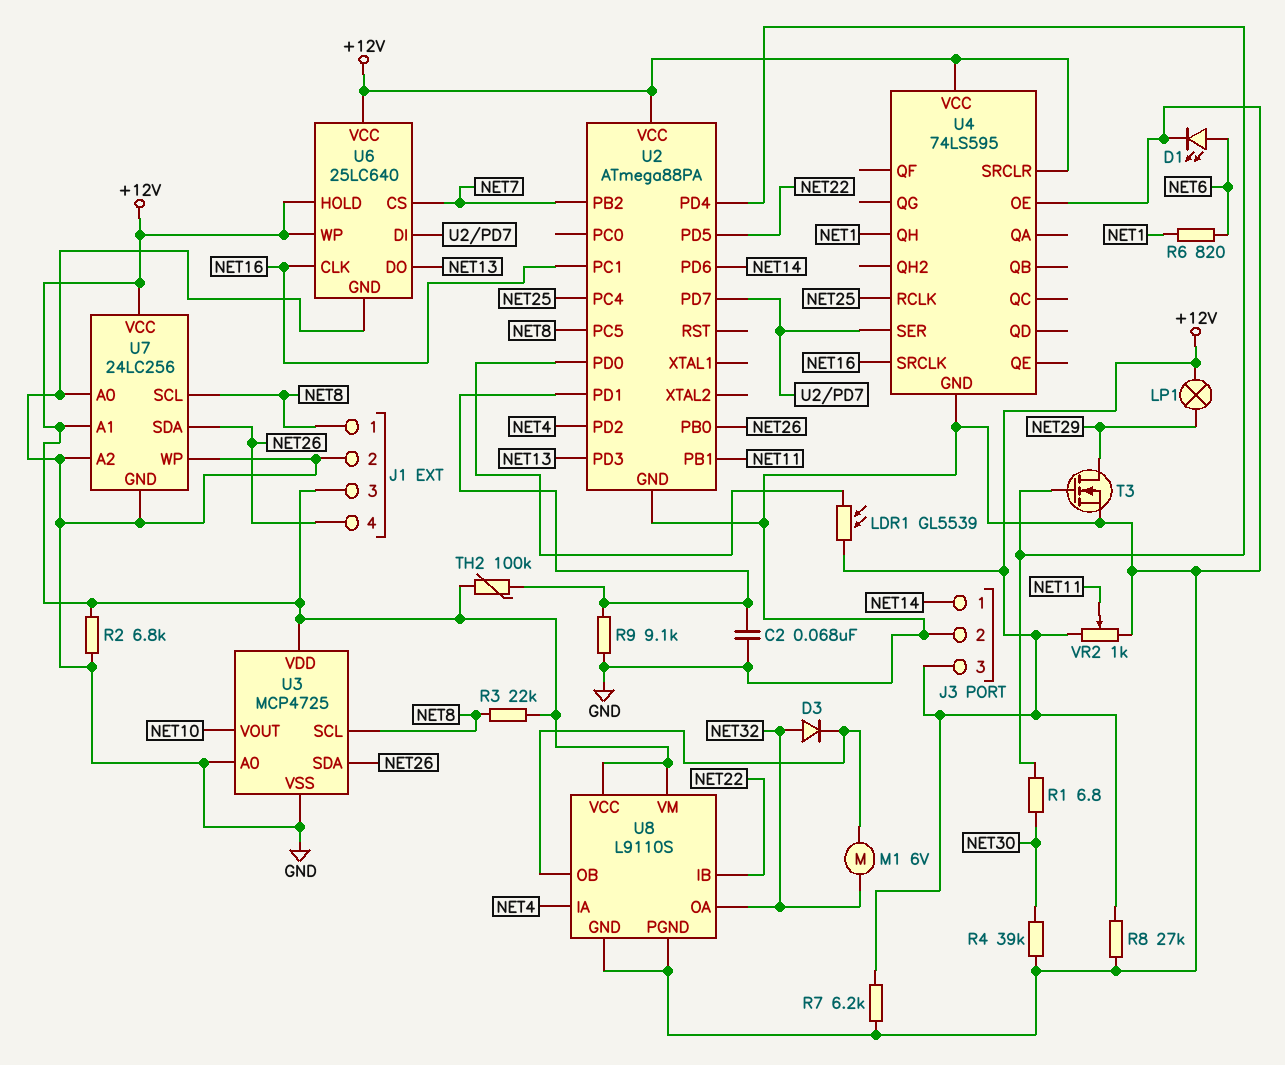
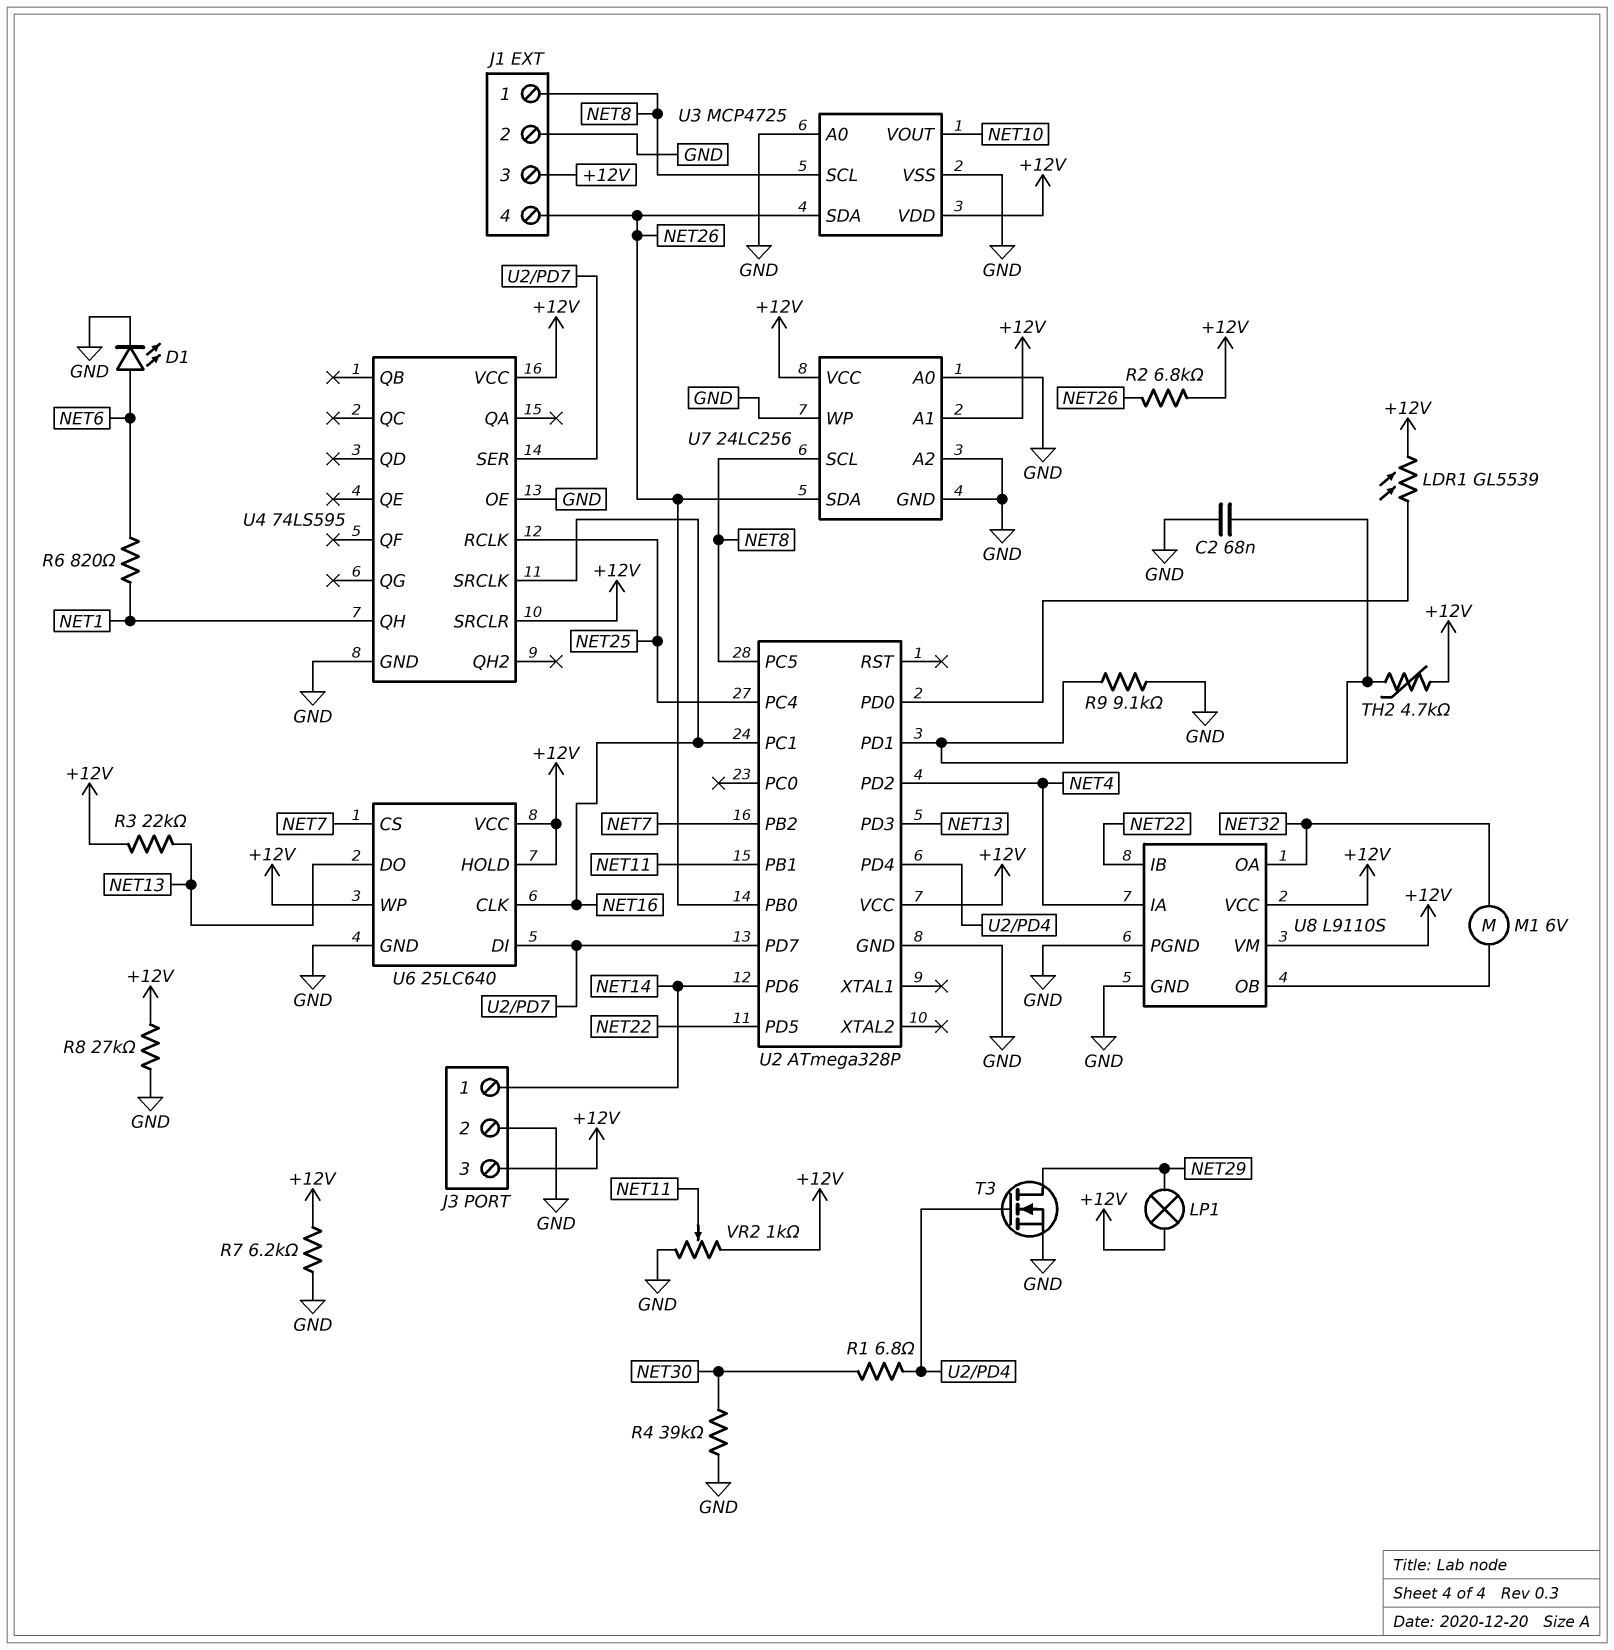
D3: diode (A NET32, K U8/OB) -> none
R2: 6.8k (+12V, GND) -> 6.8k (+12V, NET26)
R3: 22k (+12V, NET8) -> 22k (+12V, NET13)
TH2: 100k (+12V, U2/PD1) -> 4.7k (+12V, U2/PD1)
U2: ATmega88PA -> ATmega328P

